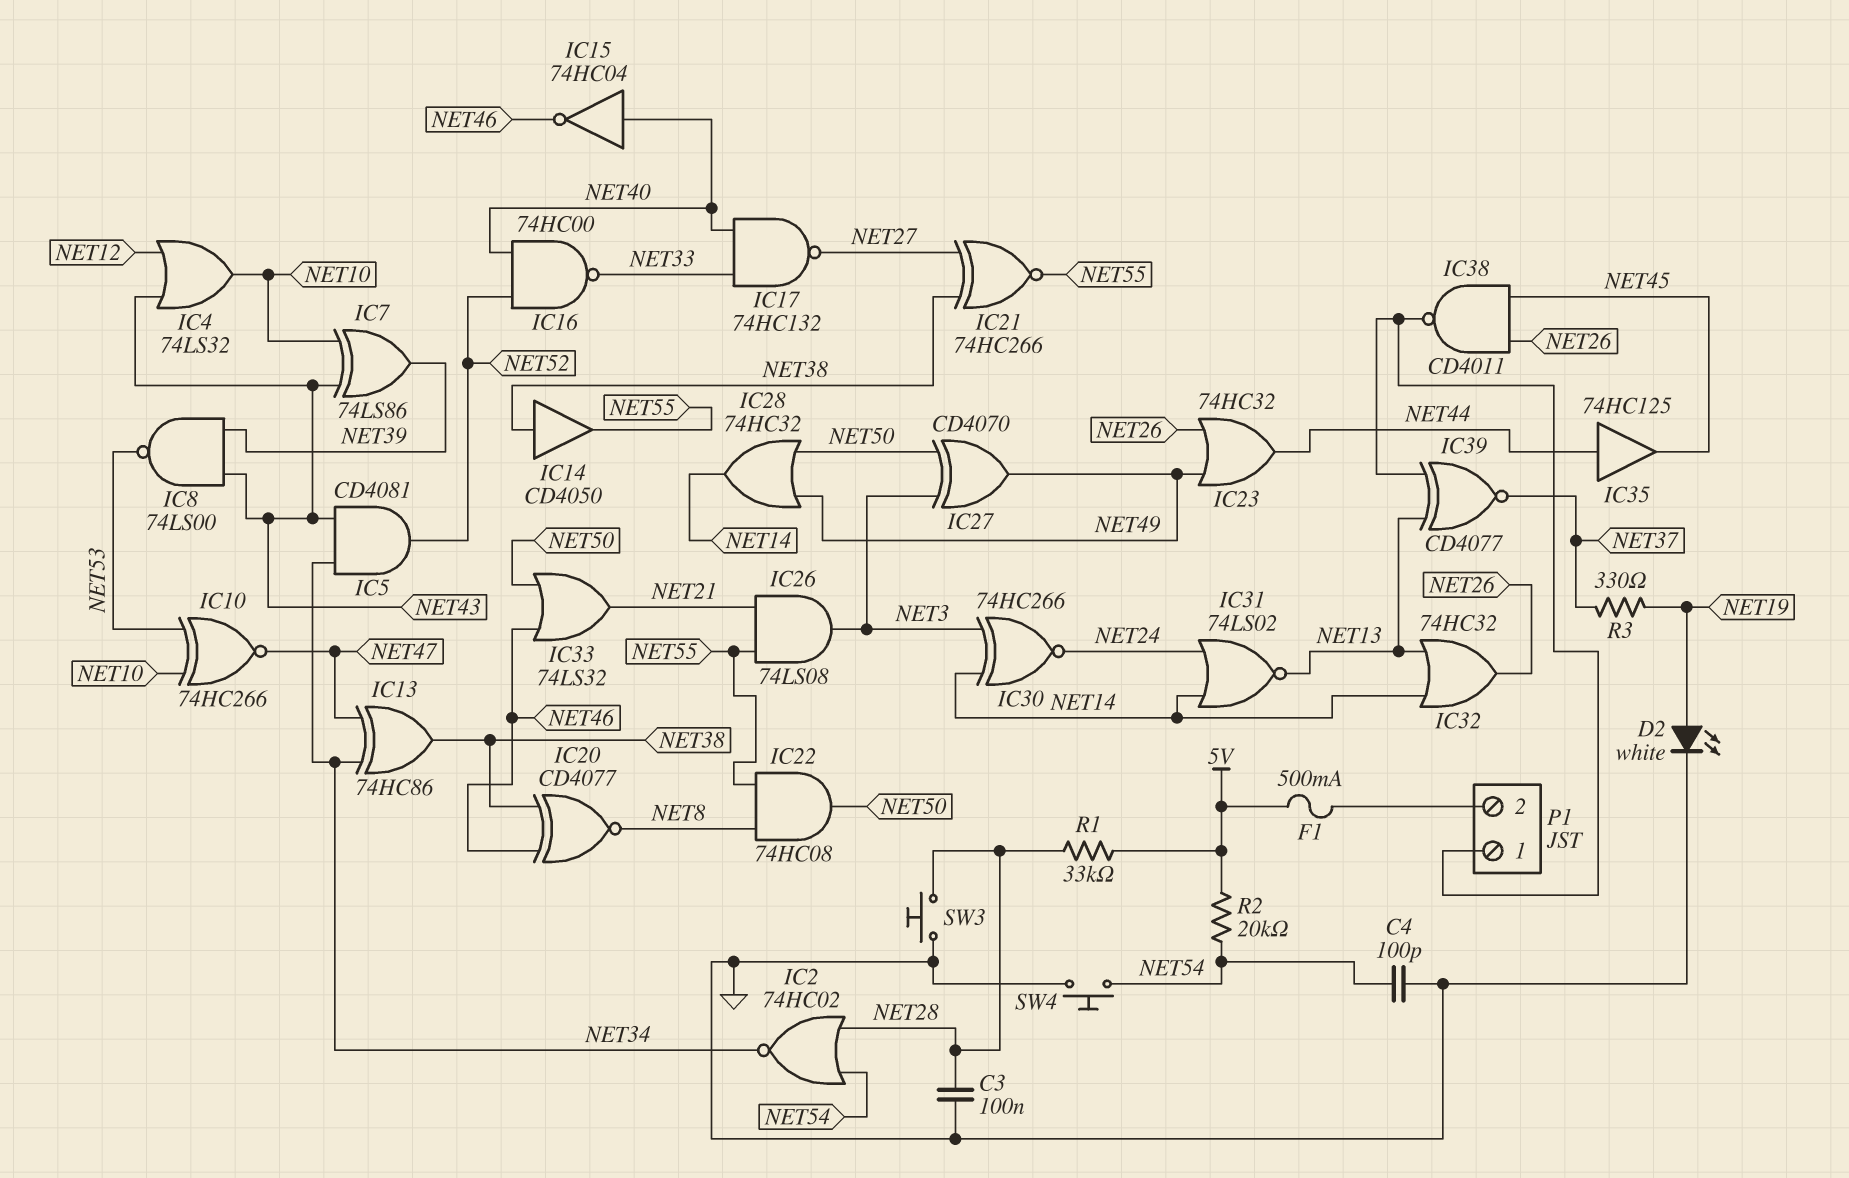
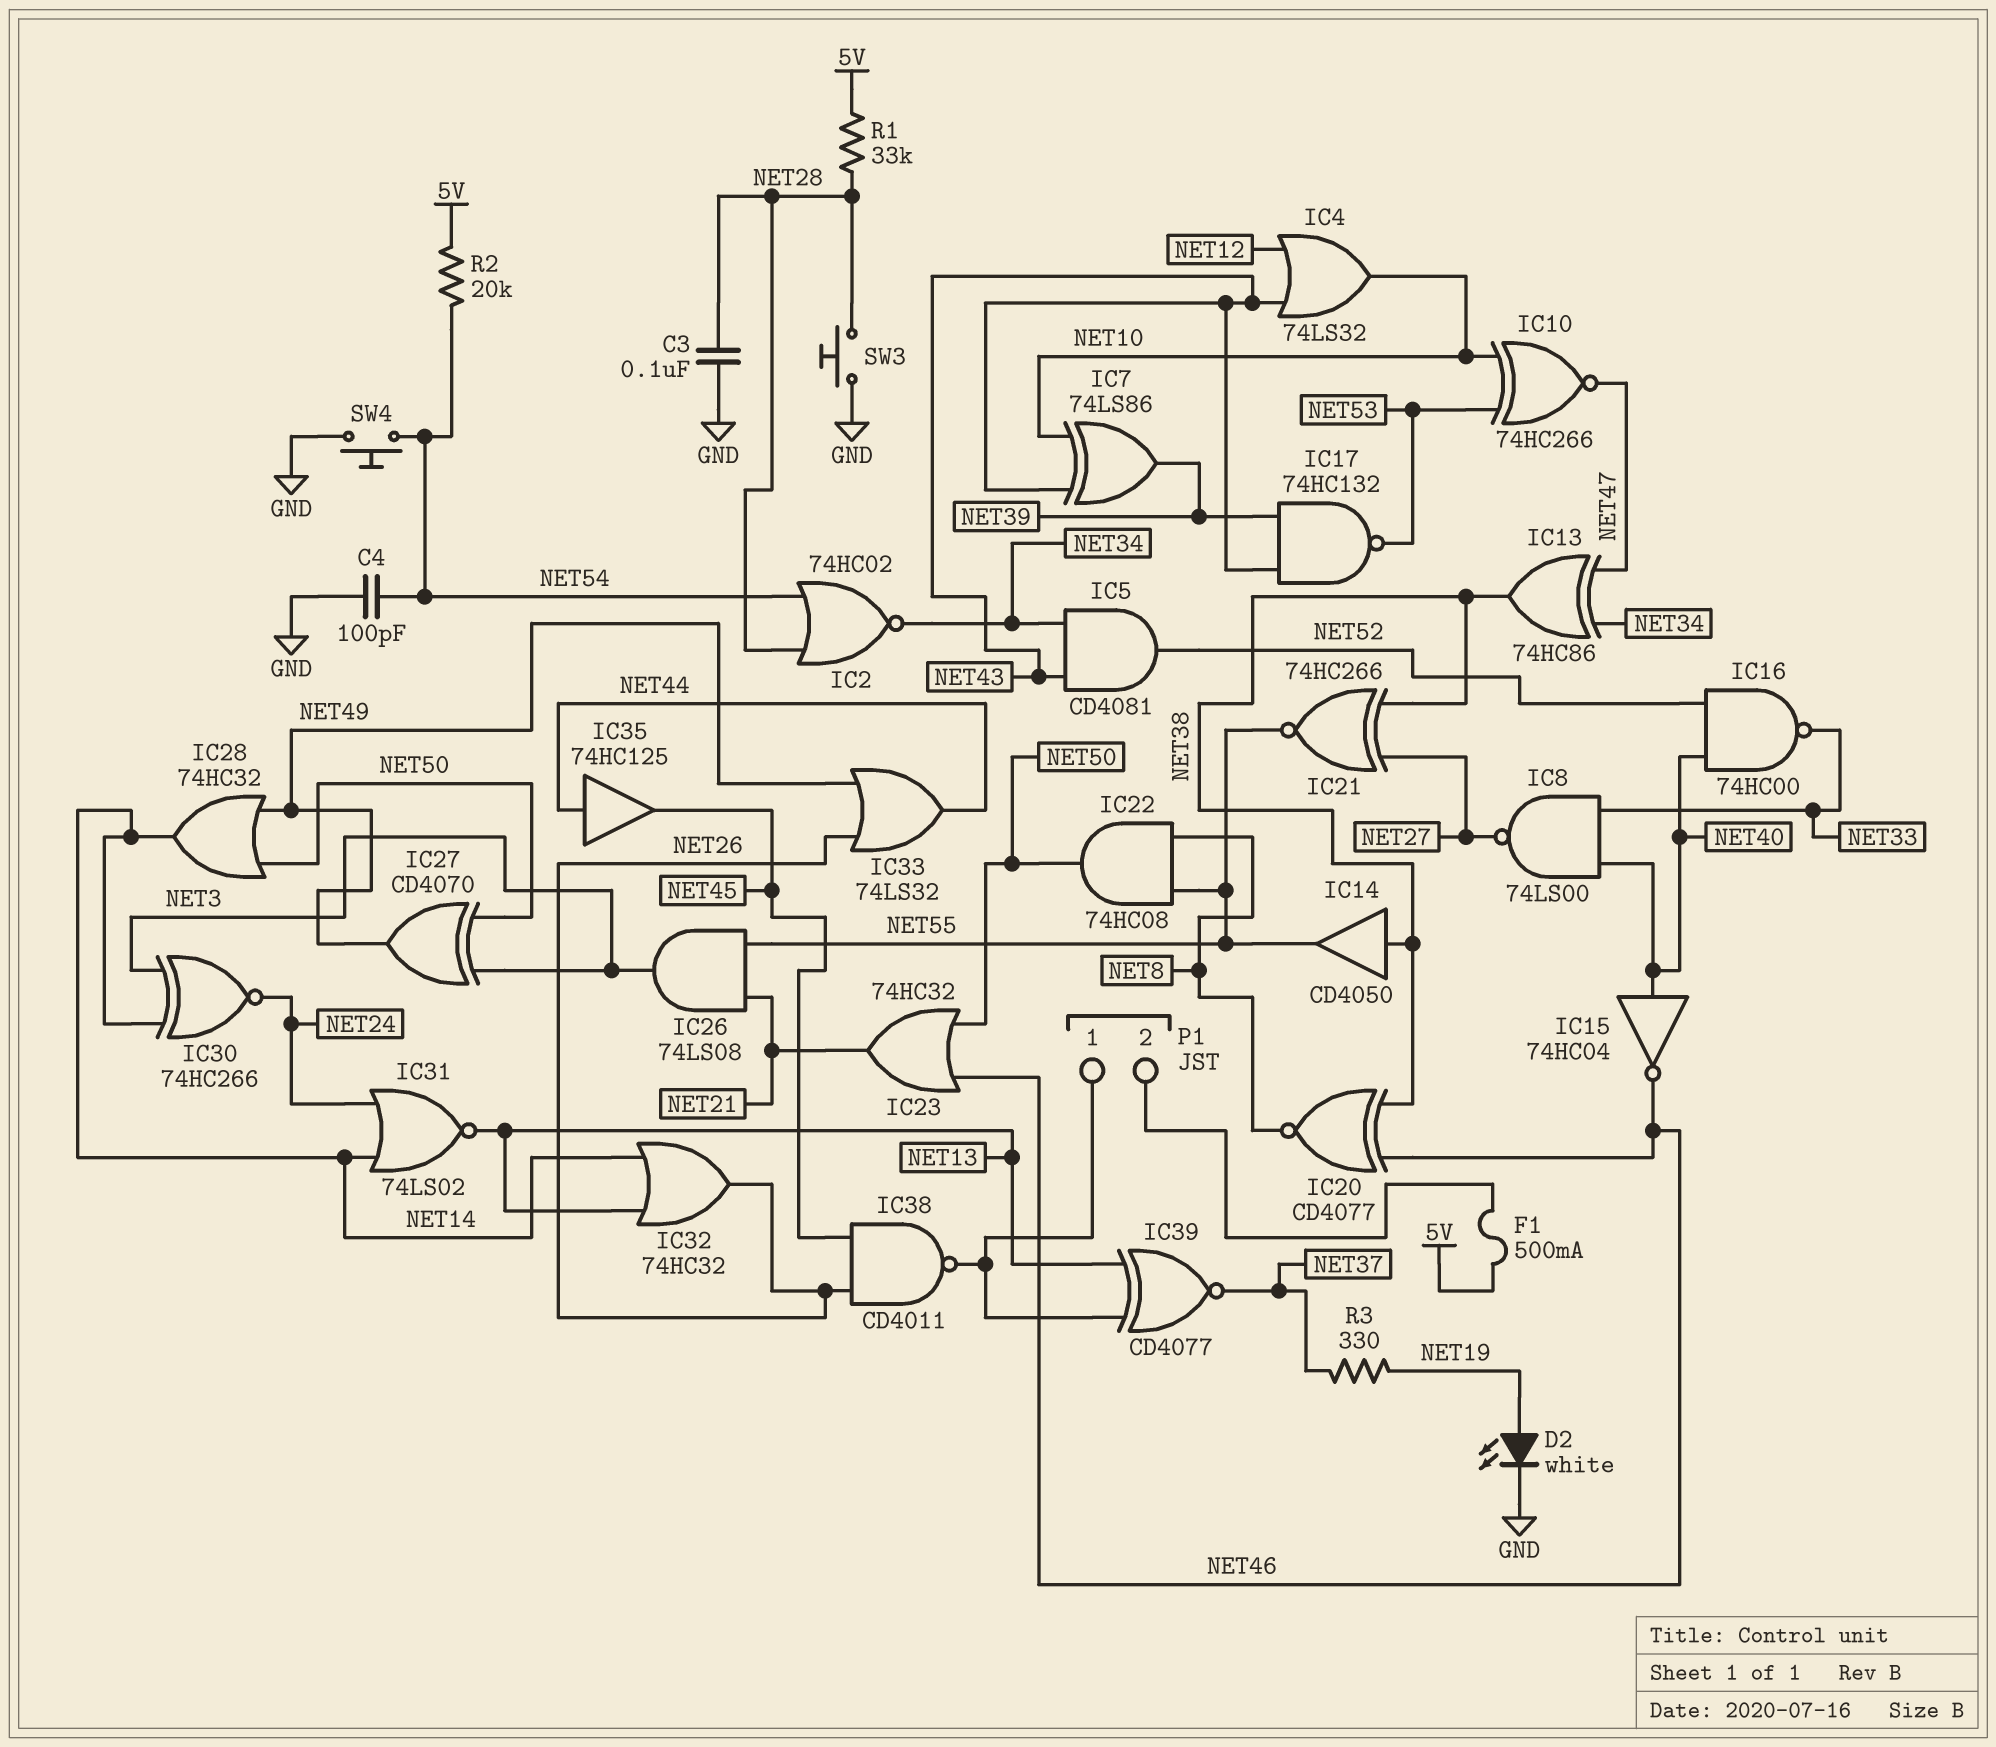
IC8: NAND 74LS00 (in NET39, in NET43, out NET53) -> NAND 74LS00 (in NET33, in NET40, out NET27)
IC17: NAND 74HC132 (in NET33, in NET40, out NET27) -> NAND 74HC132 (in NET39, in NET43, out NET53)
IC23: OR 74HC32 (in NET26, in NET49, out NET44) -> OR 74HC32 (in NET46, in NET50, out NET21)
IC33: OR 74LS32 (in NET46, in NET50, out NET21) -> OR 74LS32 (in NET26, in NET49, out NET44)

